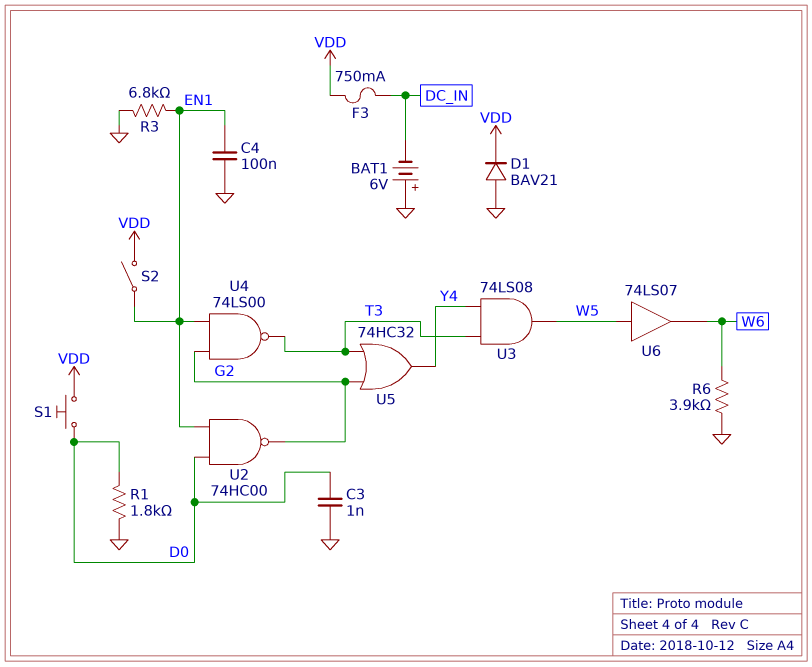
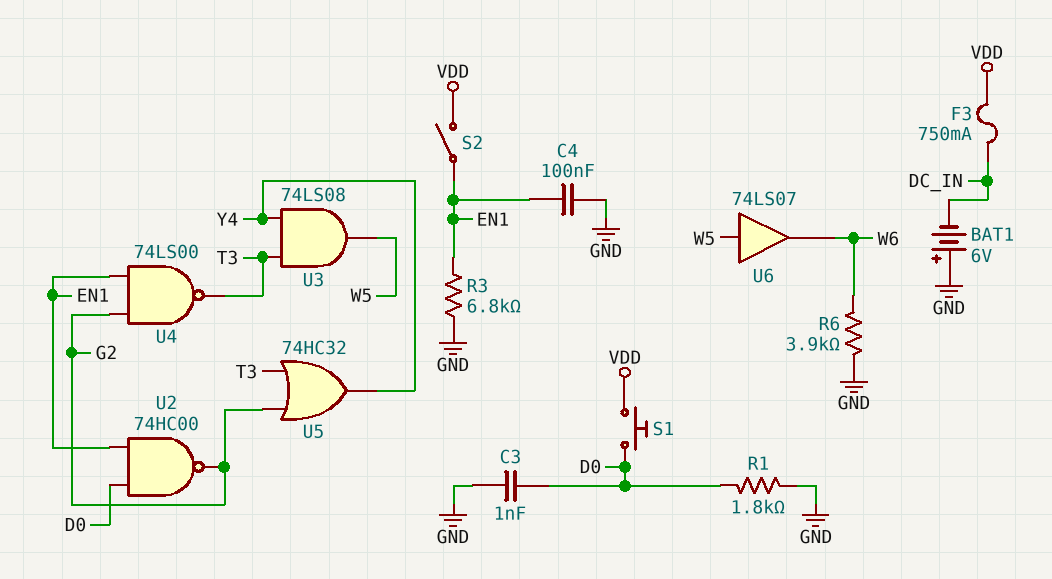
D1: diode BAV21 (A GND, K VDD) -> none

